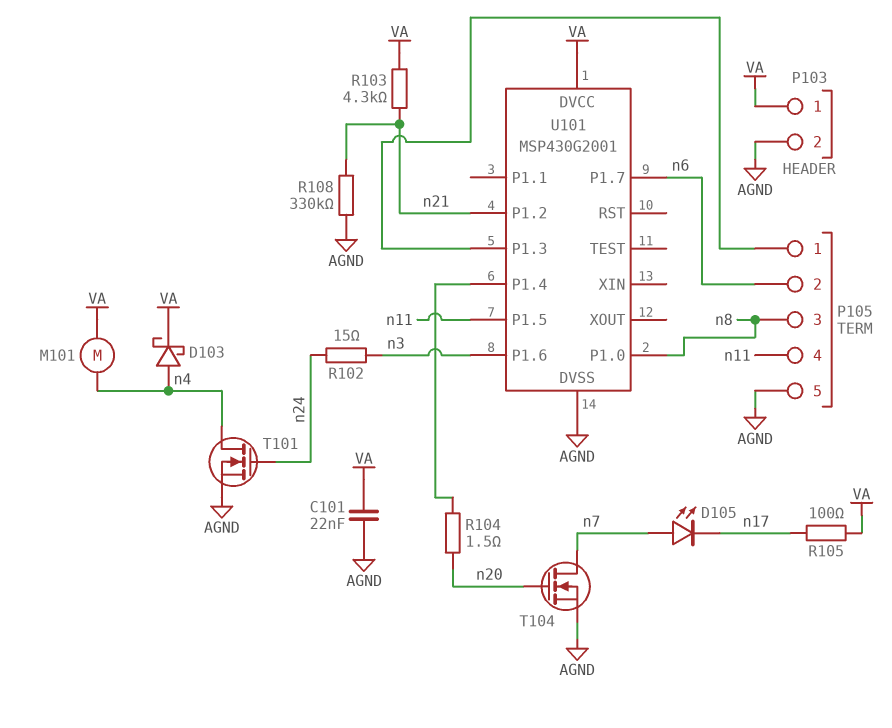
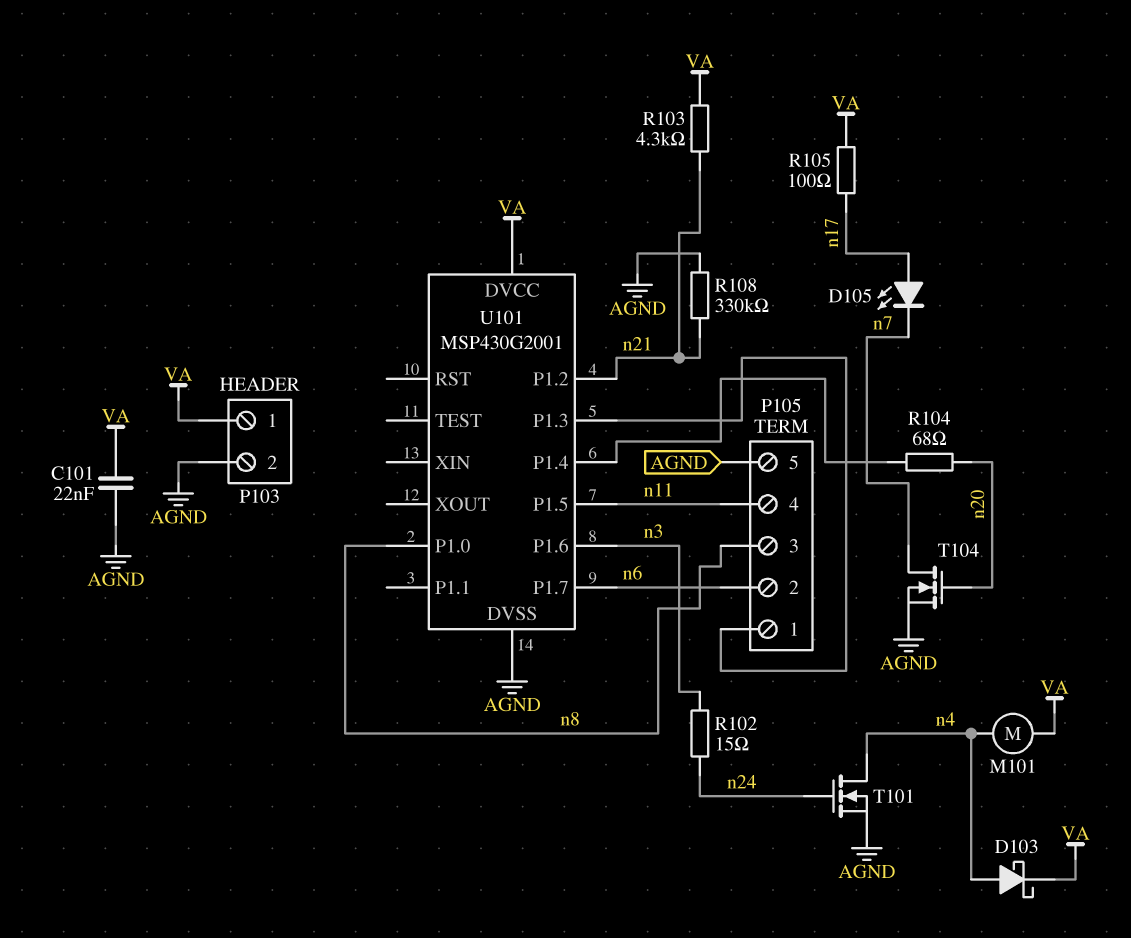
D105: LED (A n7, K n17) -> LED (A n17, K n7)
R104: 1.5 (U101/P1.4, n20) -> 68 (U101/P1.4, n20)

